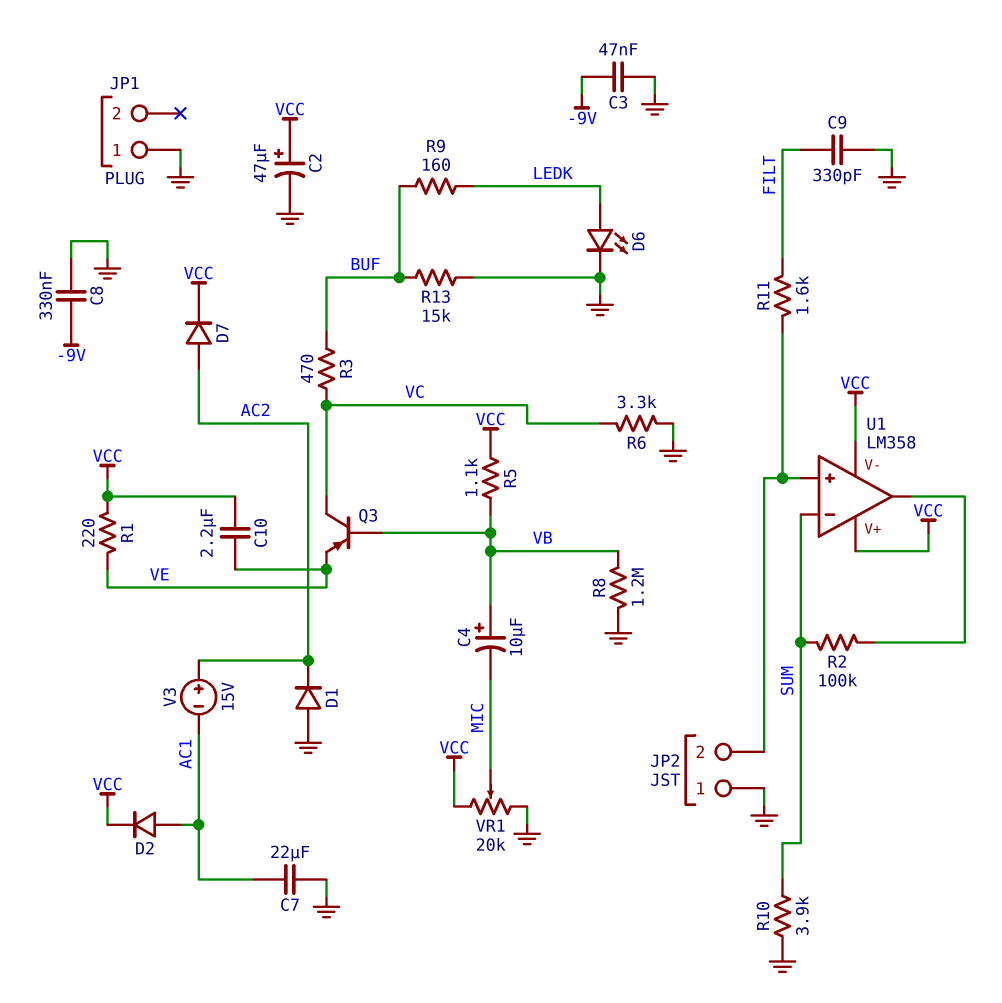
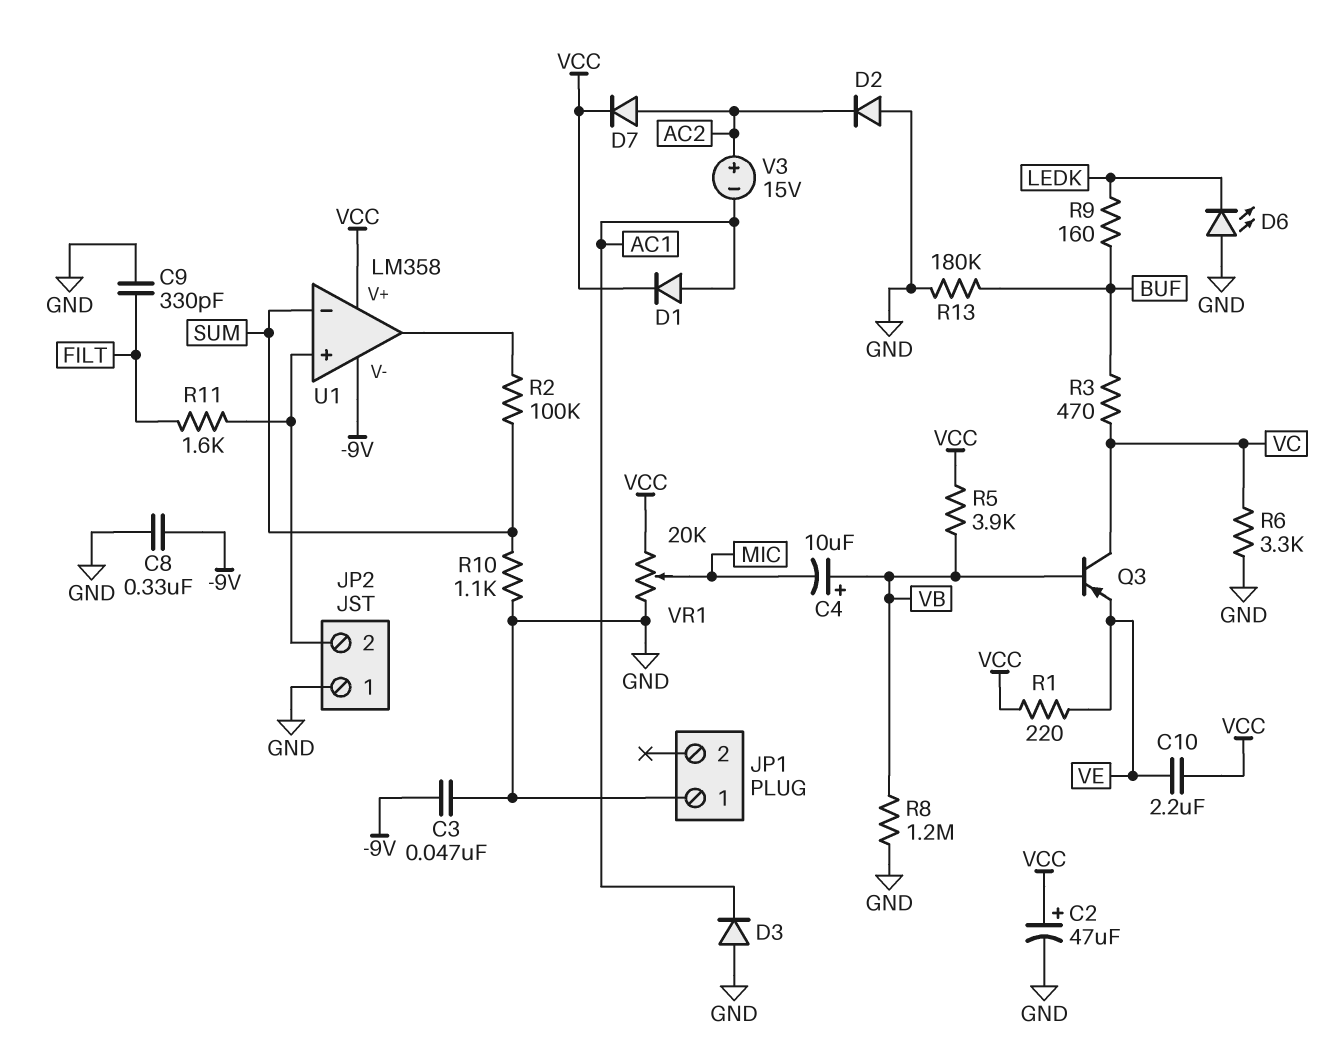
C7: 22uF (AC1, GND) -> none
D1: diode (A GND, K AC2) -> diode (A AC1, K VCC)
D2: diode (A AC1, K VCC) -> diode (A GND, K AC2)
D3: none -> diode (A GND, K AC1)
D6: LED (A LEDK, K GND) -> LED (A GND, K LEDK)
R5: 1.1k (VB, VCC) -> 3.9k (VB, VCC)
R10: 3.9k (GND, SUM) -> 1.1k (GND, SUM)
R13: 15k (BUF, GND) -> 180k (BUF, GND)
U1 pin V-: VCC -> -9V

